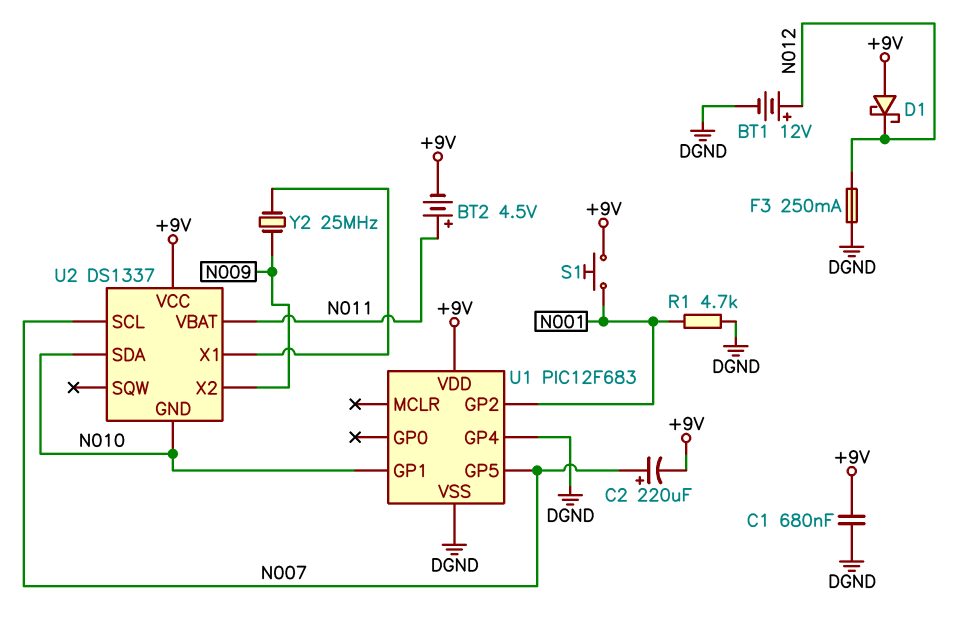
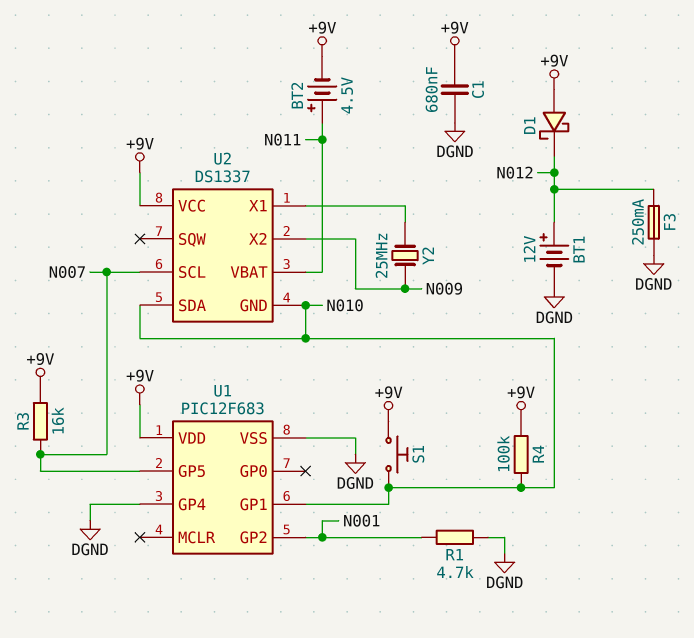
C2: 220uF (plus N007, minus +9V) -> none
R3: none -> 16k (+9V, N007)
R4: none -> 100k (+9V, N010)
S1: button (+9V, N001) -> button (+9V, N010)

